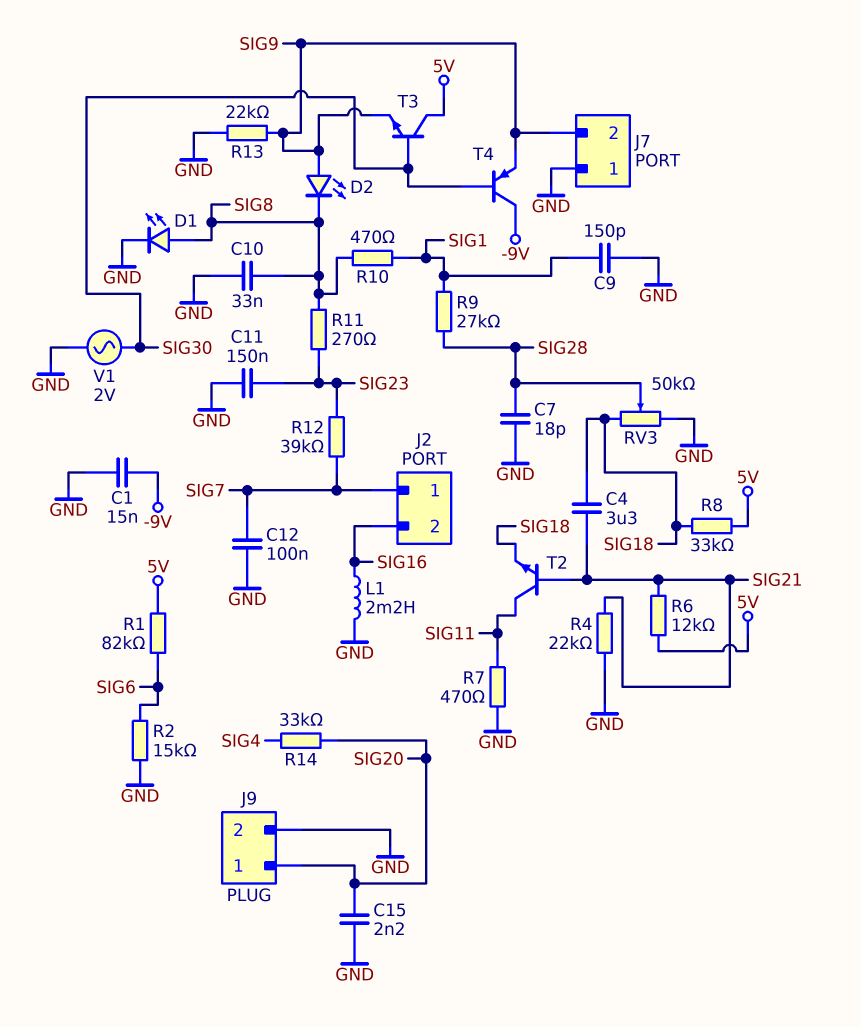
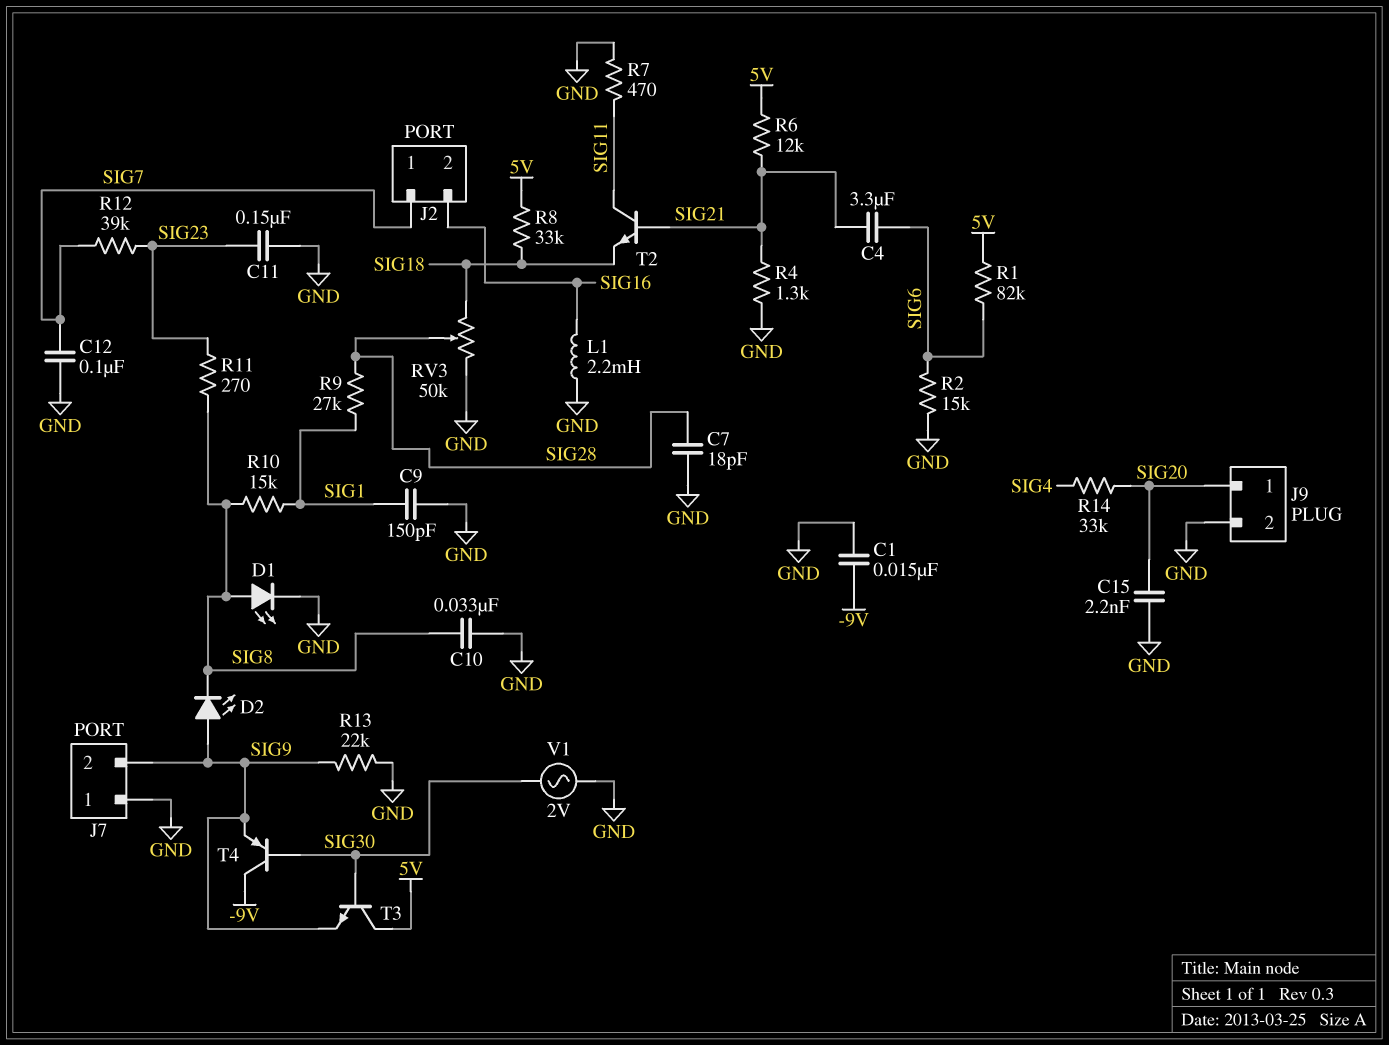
C4: 3.3uF (SIG18, SIG21) -> 3.3uF (SIG6, SIG21)
R4: 22k (GND, SIG21) -> 1.3k (GND, SIG21)
R10: 470 (SIG1, SIG8) -> 15k (SIG1, SIG8)

